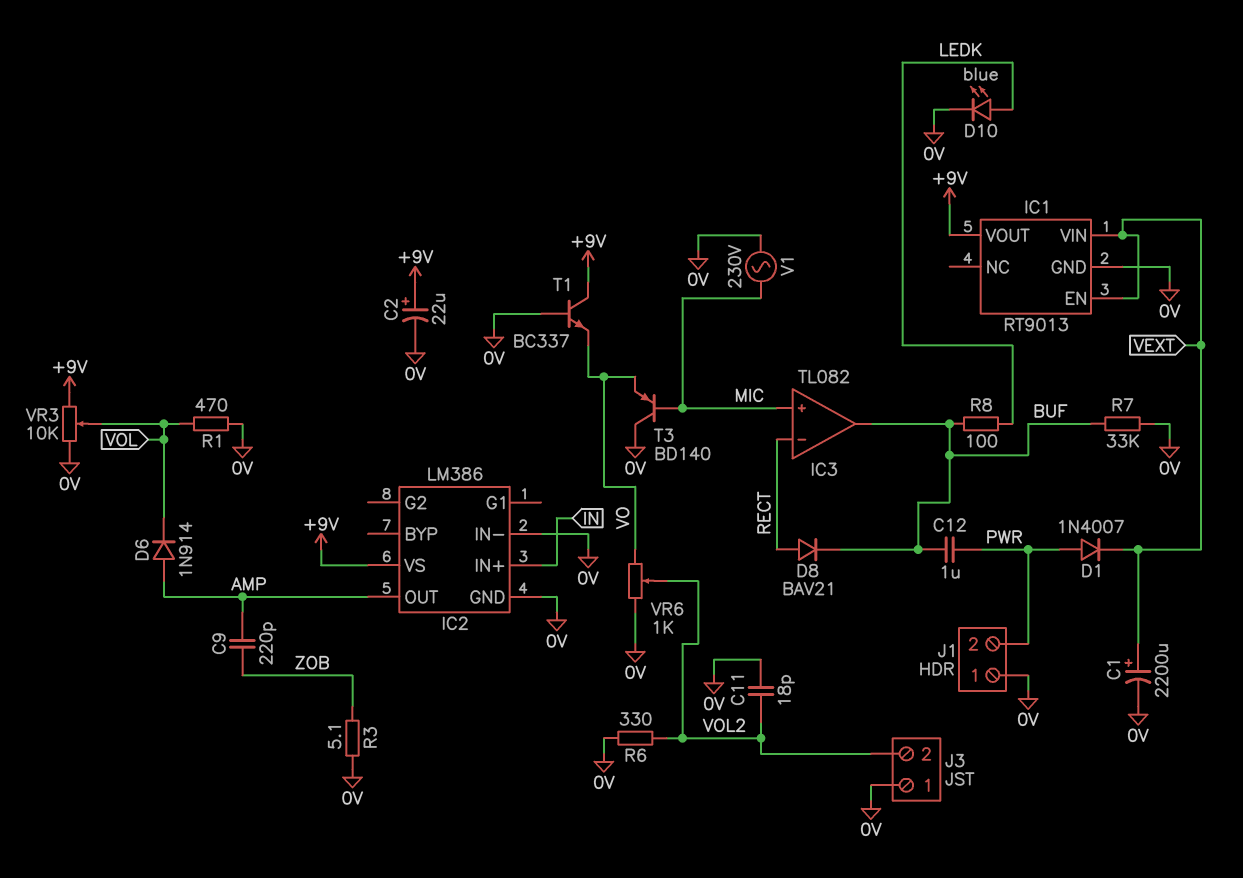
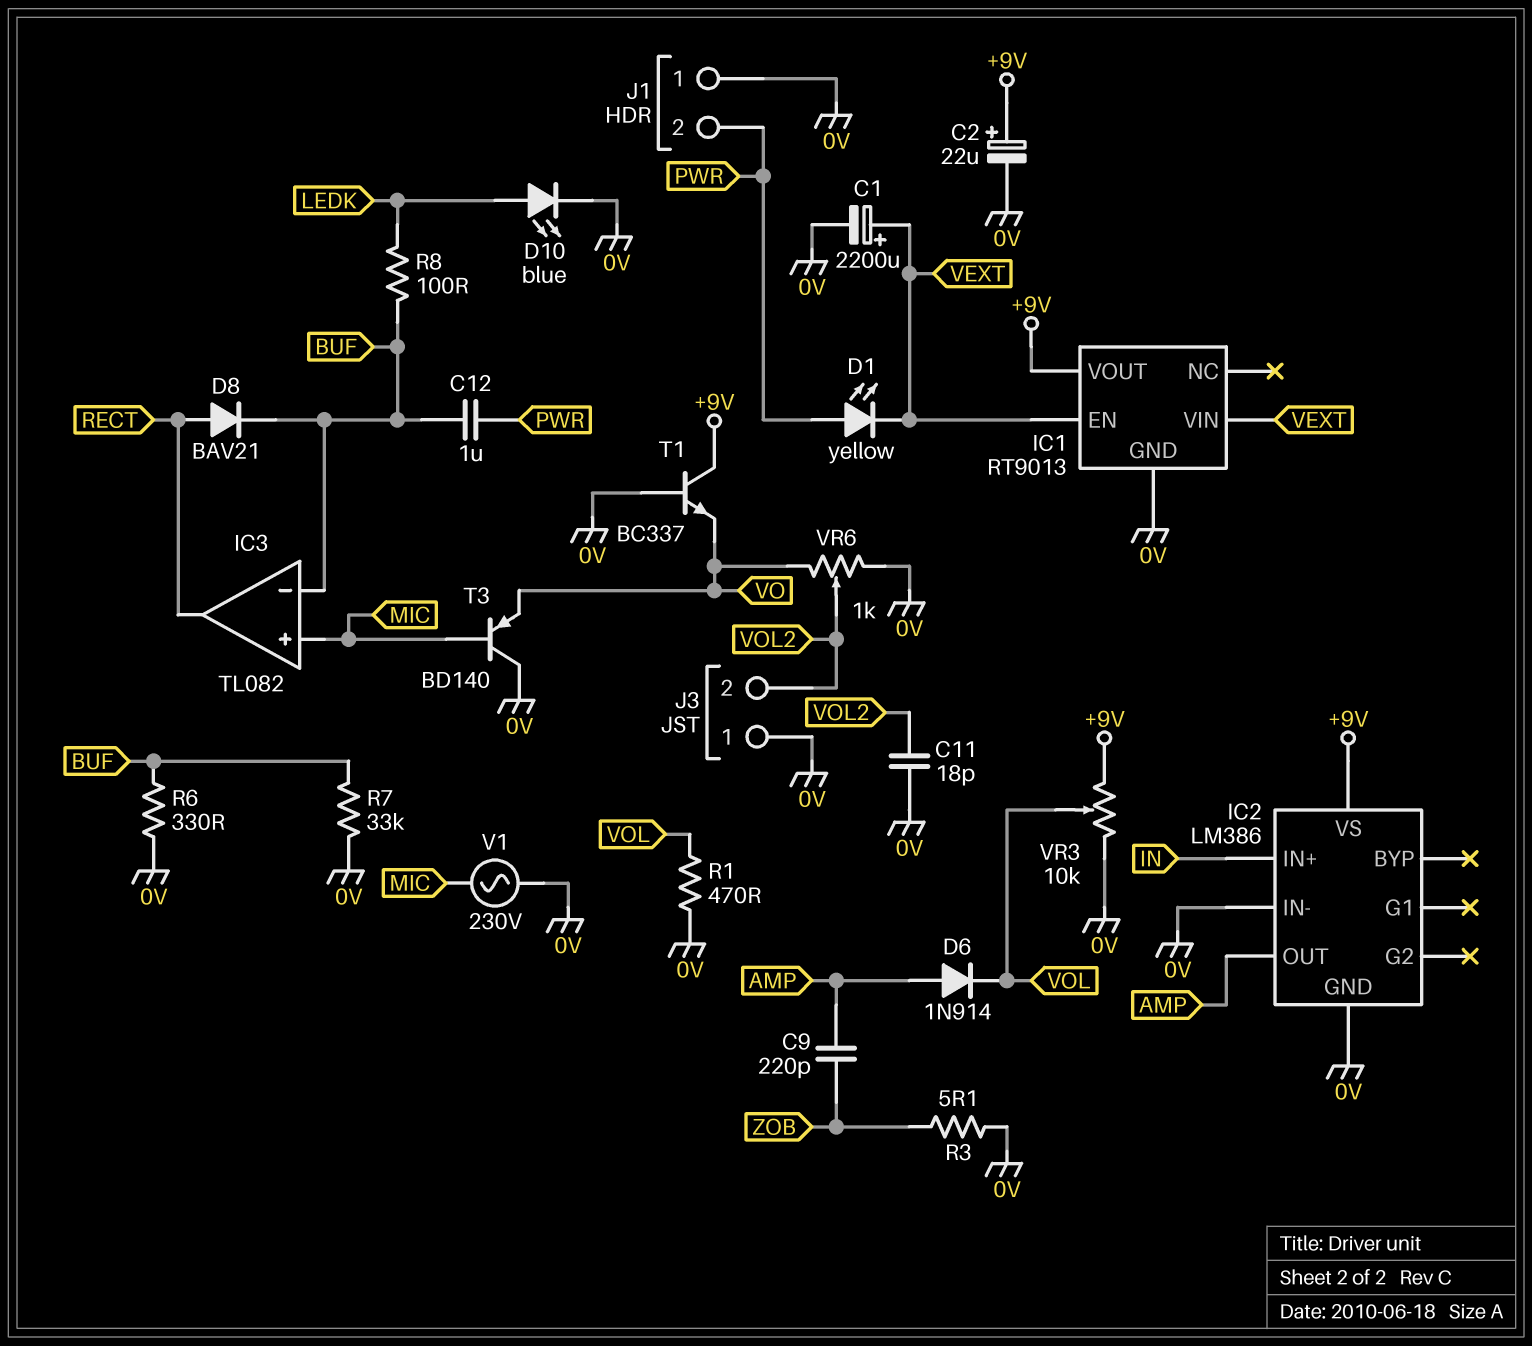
D1: diode 1N4007 (A PWR, K VEXT) -> LED yellow (A PWR, K VEXT)
IC3 pin in-: RECT -> BUF
IC3 pin out: BUF -> RECT
R6: 330 (0V, VOL2) -> 330 (0V, BUF)

